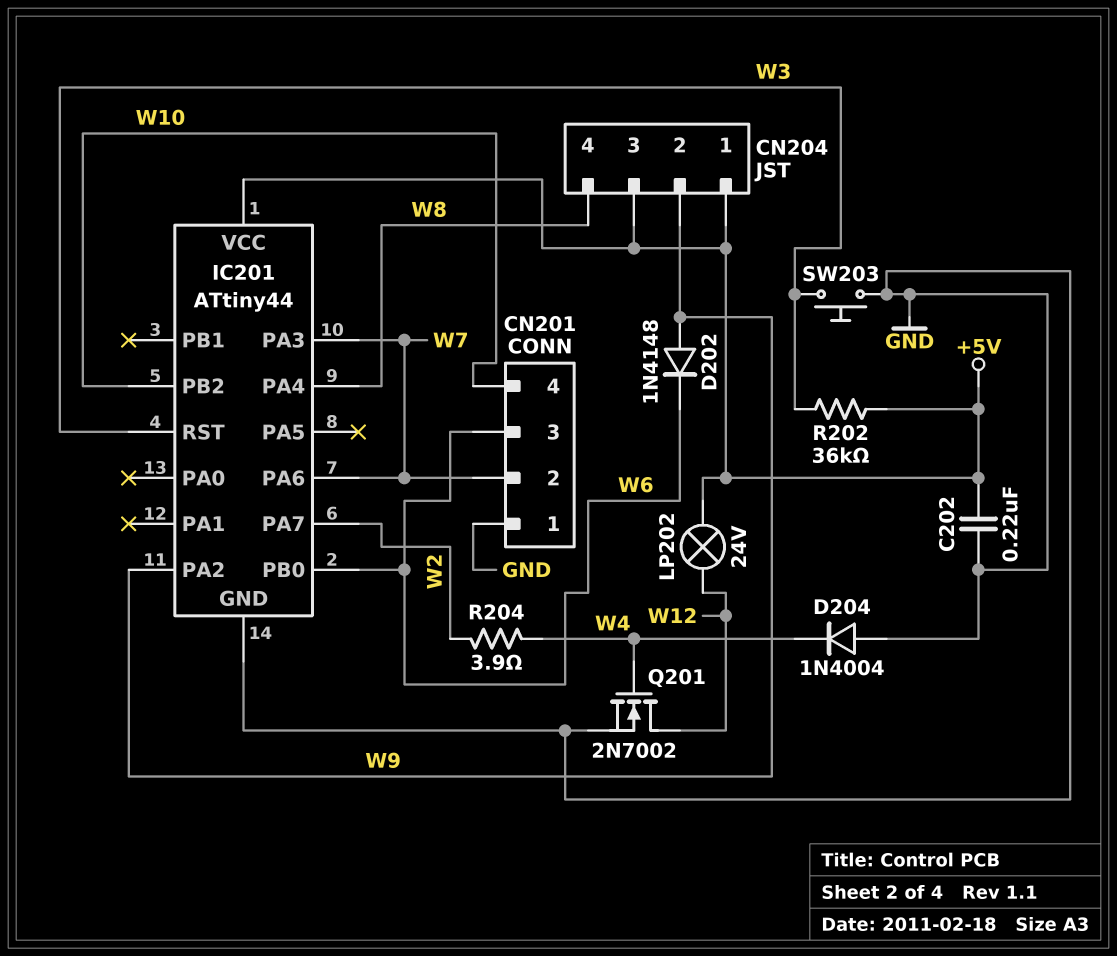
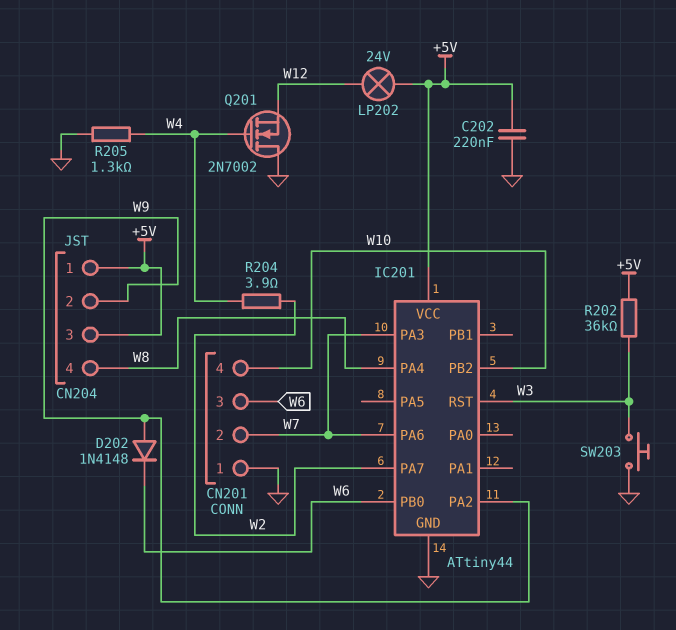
D204: diode 1N4004 (A GND, K W4) -> none
Q201: NMOS 2N7002 (G W4, D W12, S GND) -> NMOS 2N7002 (G W4, D GND, S W12)
R205: none -> 1.3k (GND, W4)

